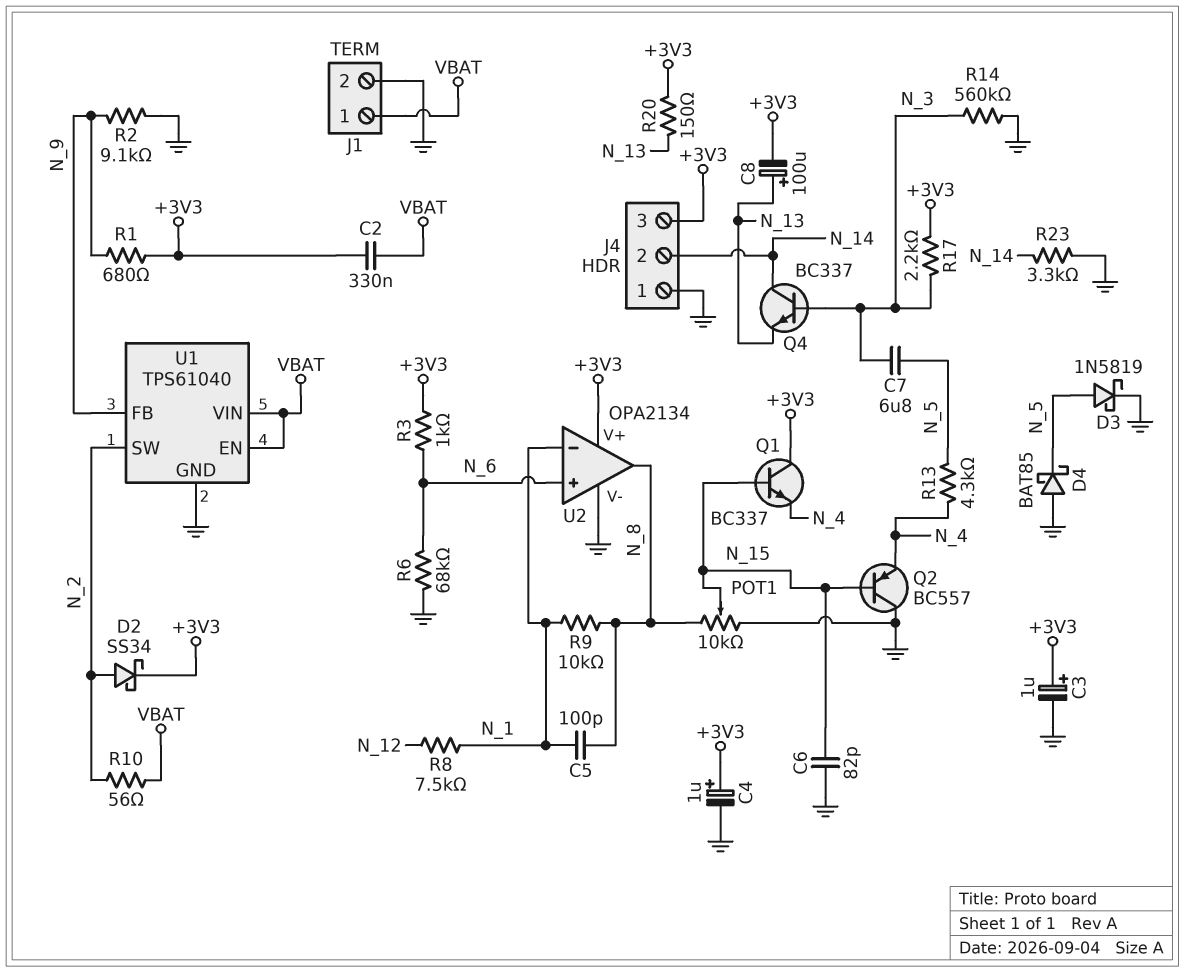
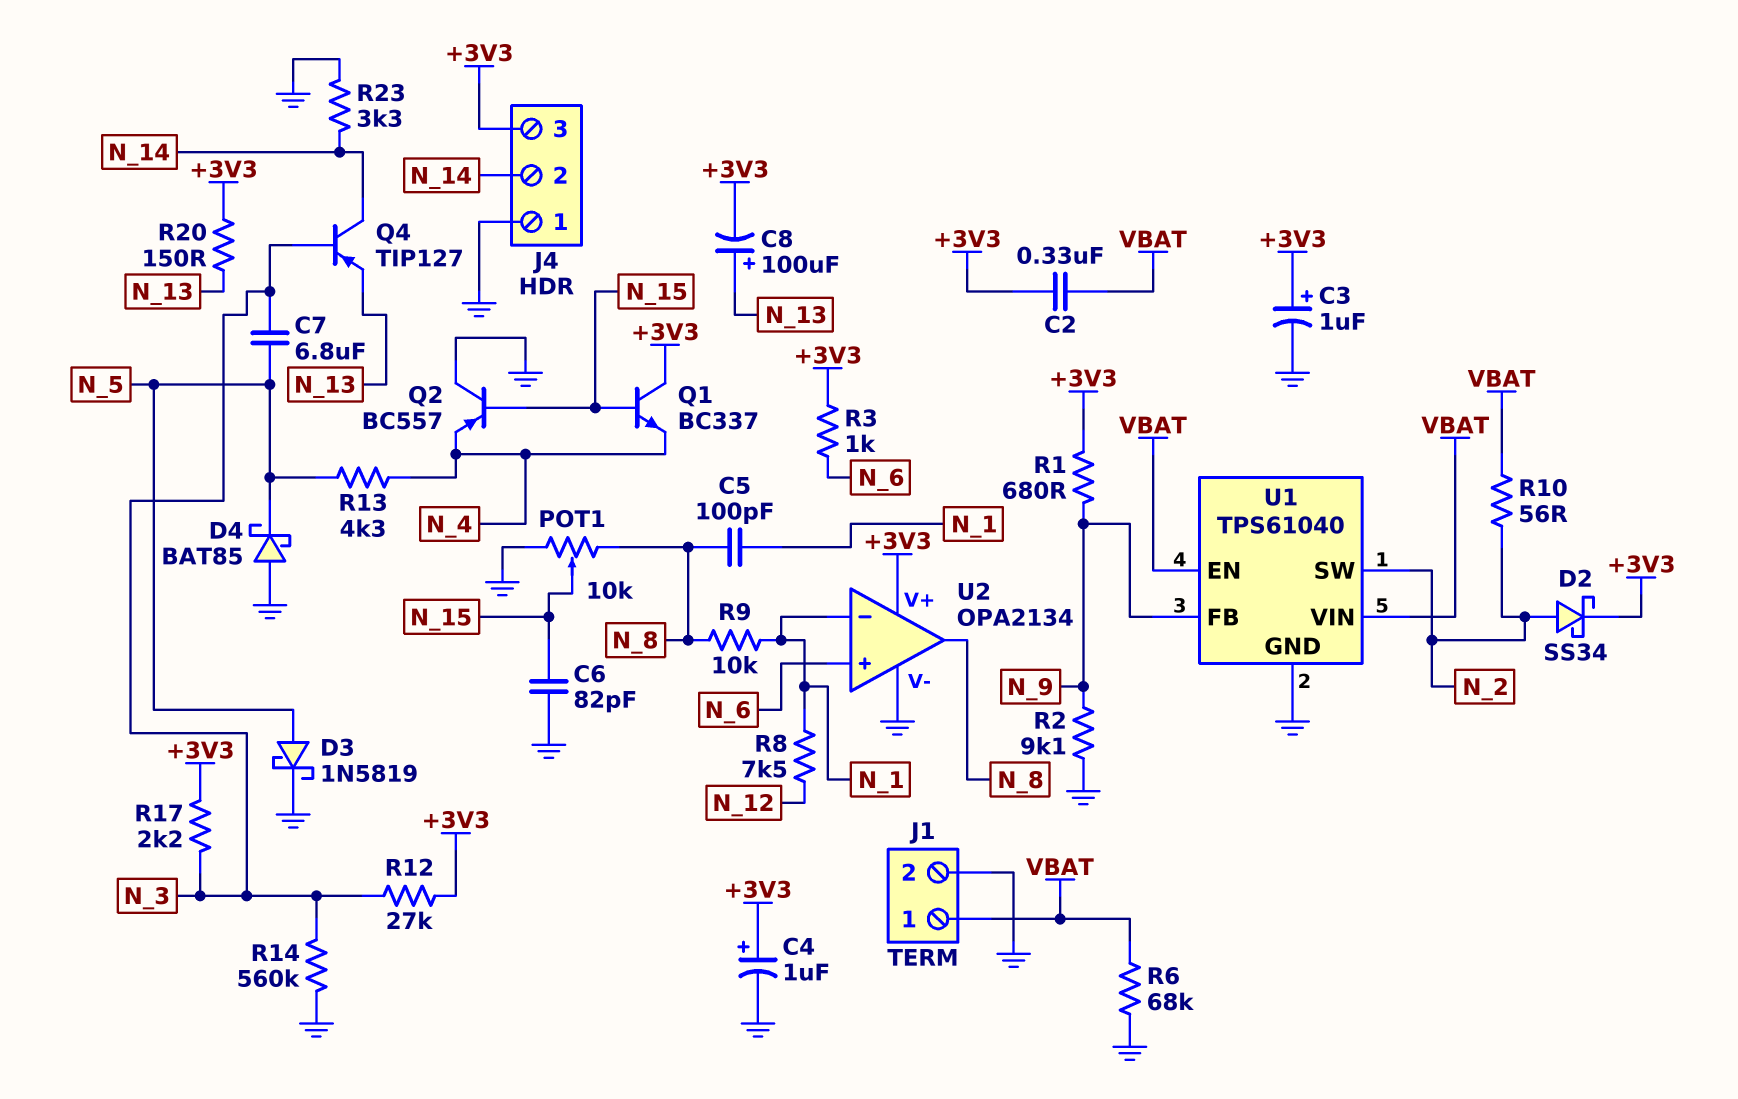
Q4: NPN BC337 (B N_3, C N_14, E N_13) -> PNP TIP127 (B N_3, C N_14, E N_13)
R6: 68k (GND, N_6) -> 68k (GND, VBAT)
R12: none -> 27k (+3V3, N_3)

